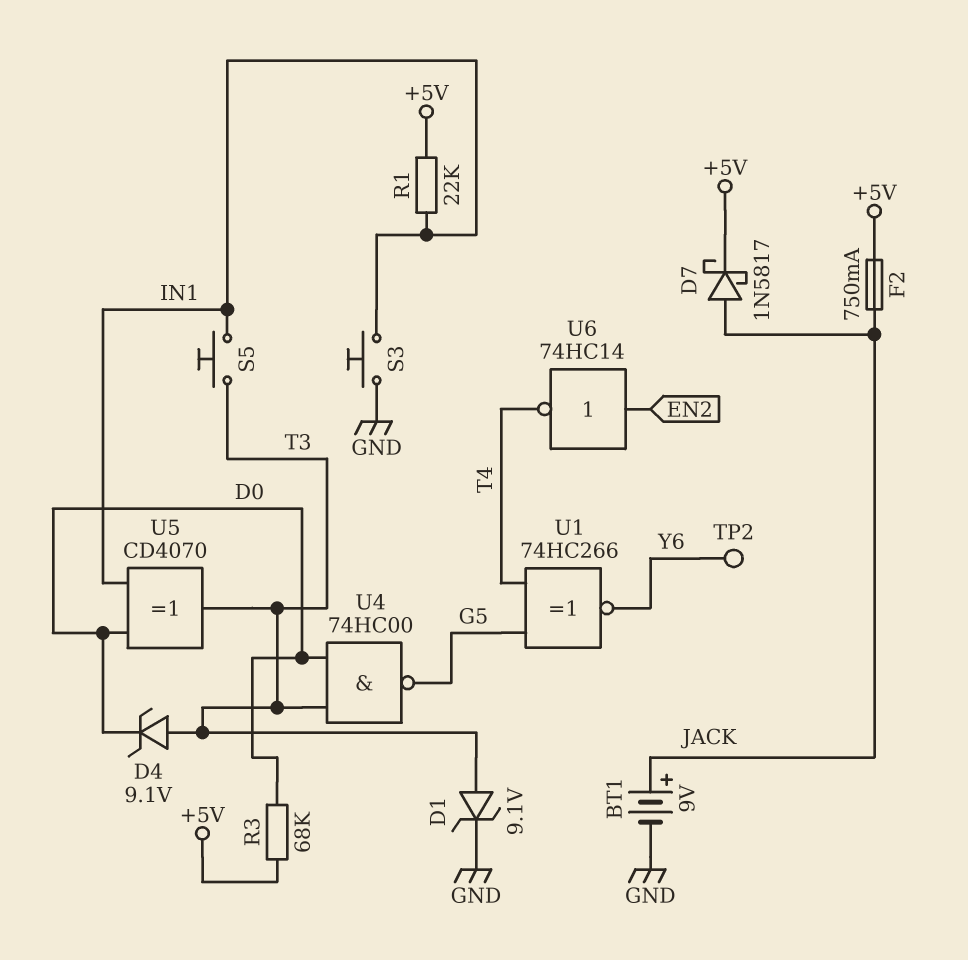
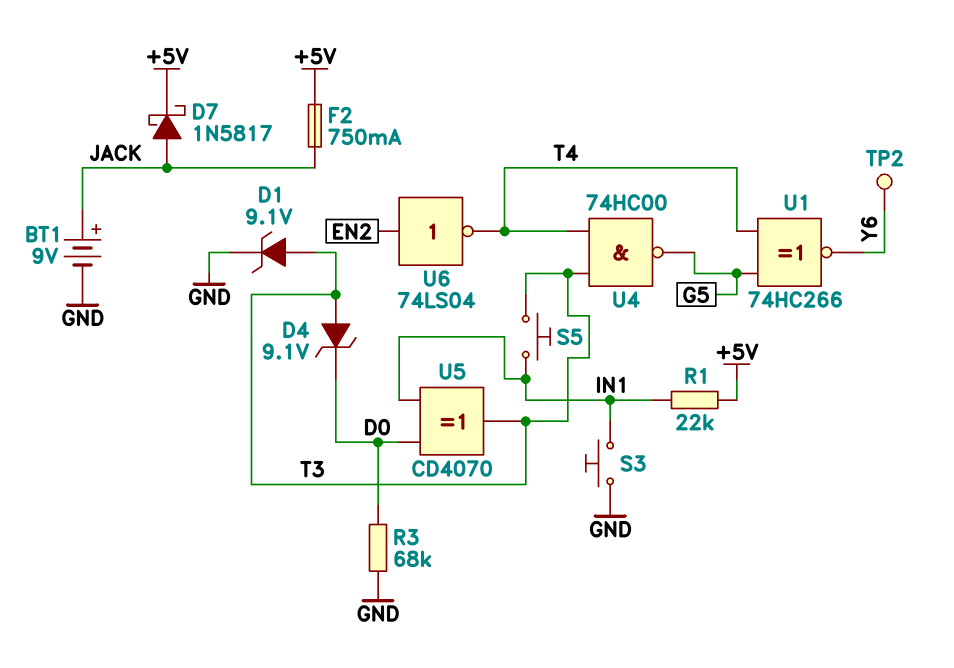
R3: 68k (+5V, D0) -> 68k (D0, GND)
U4: NAND 74HC00 (in D0, in T3, out G5) -> NAND 74HC00 (in T3, in T4, out G5)
U6: NOT 74HC14 (in EN2, out T4) -> NOT 74LS04 (in EN2, out T4)

